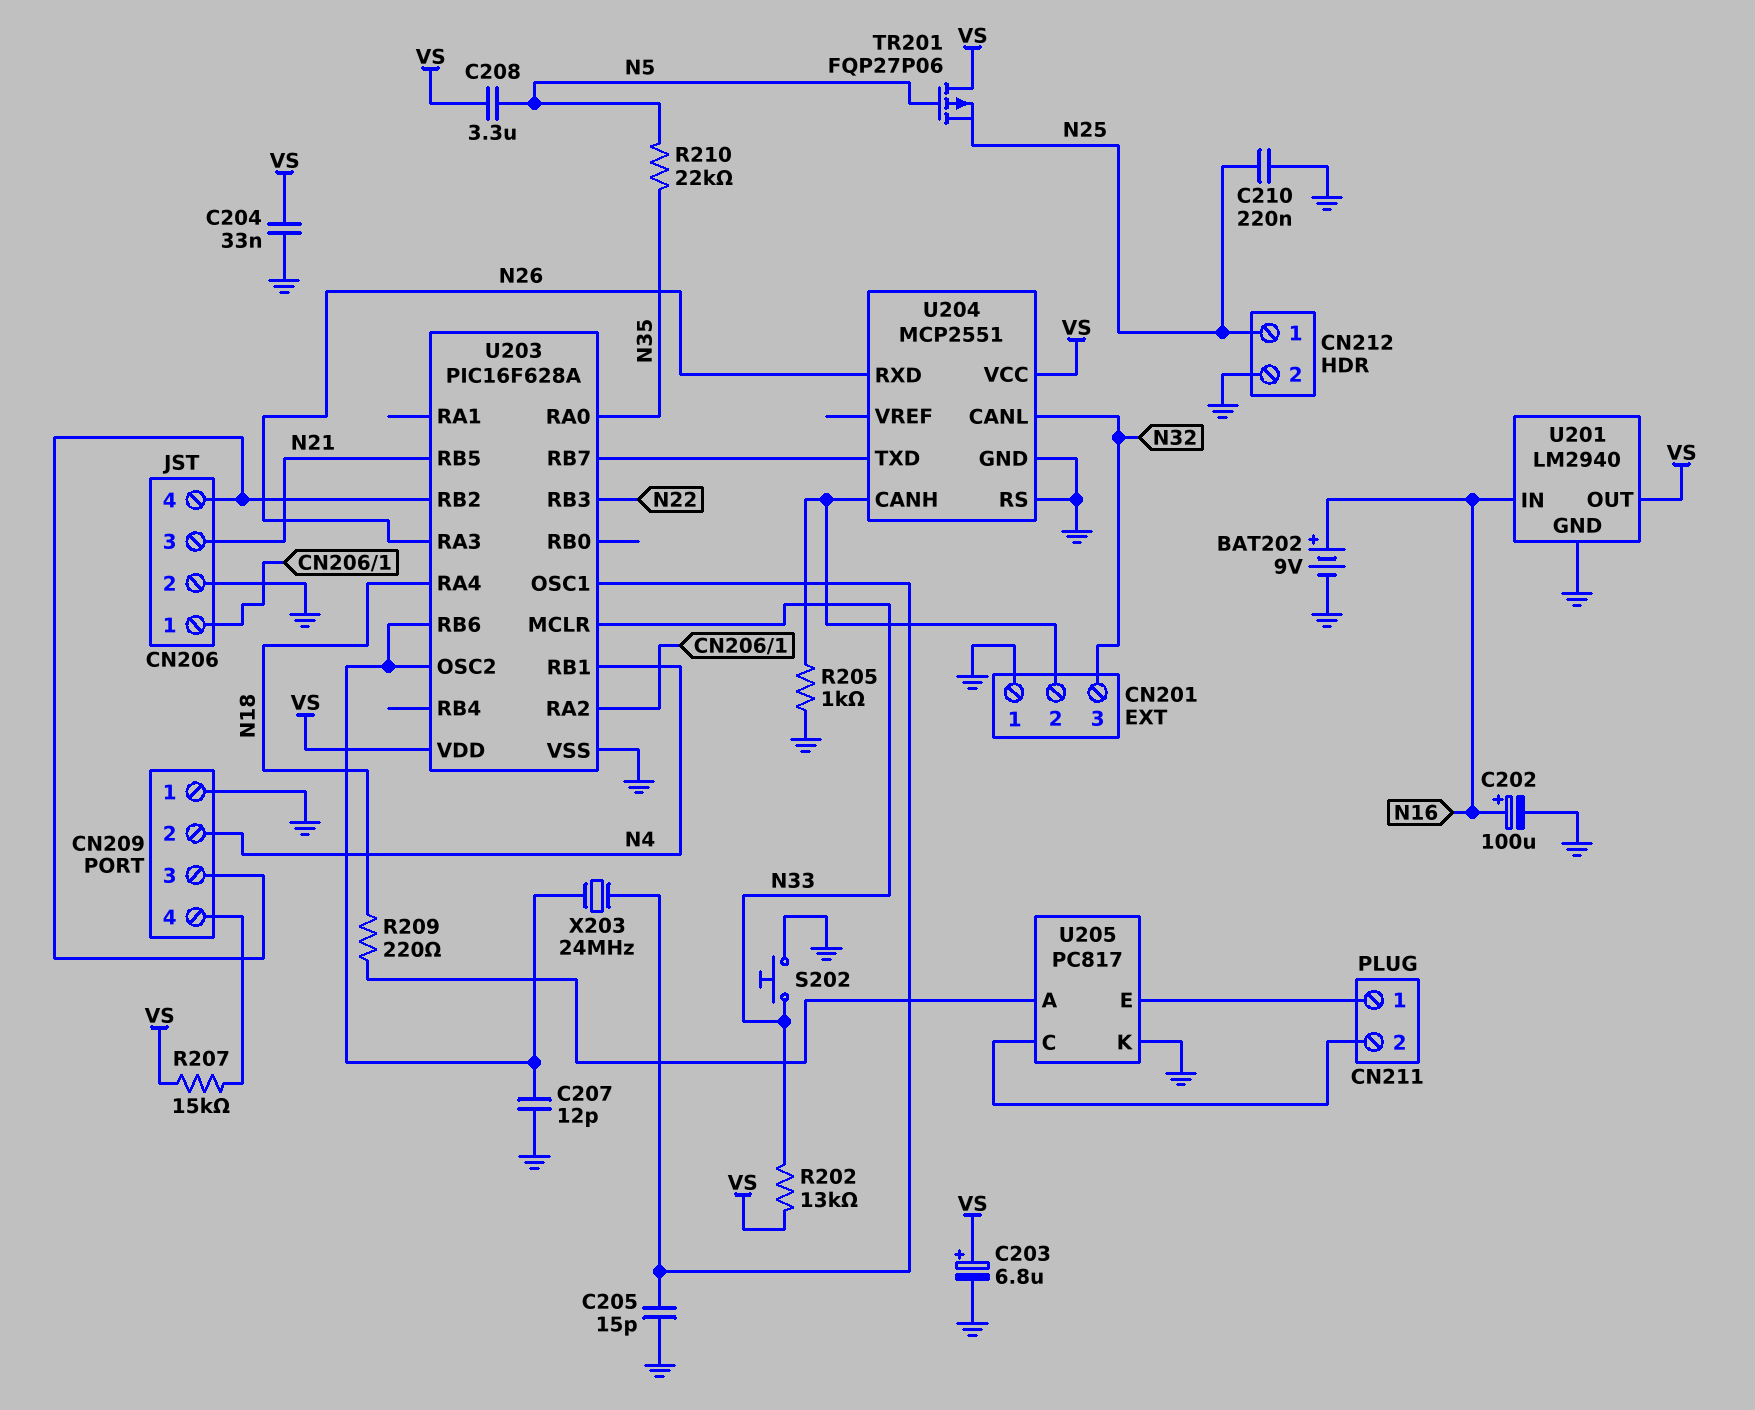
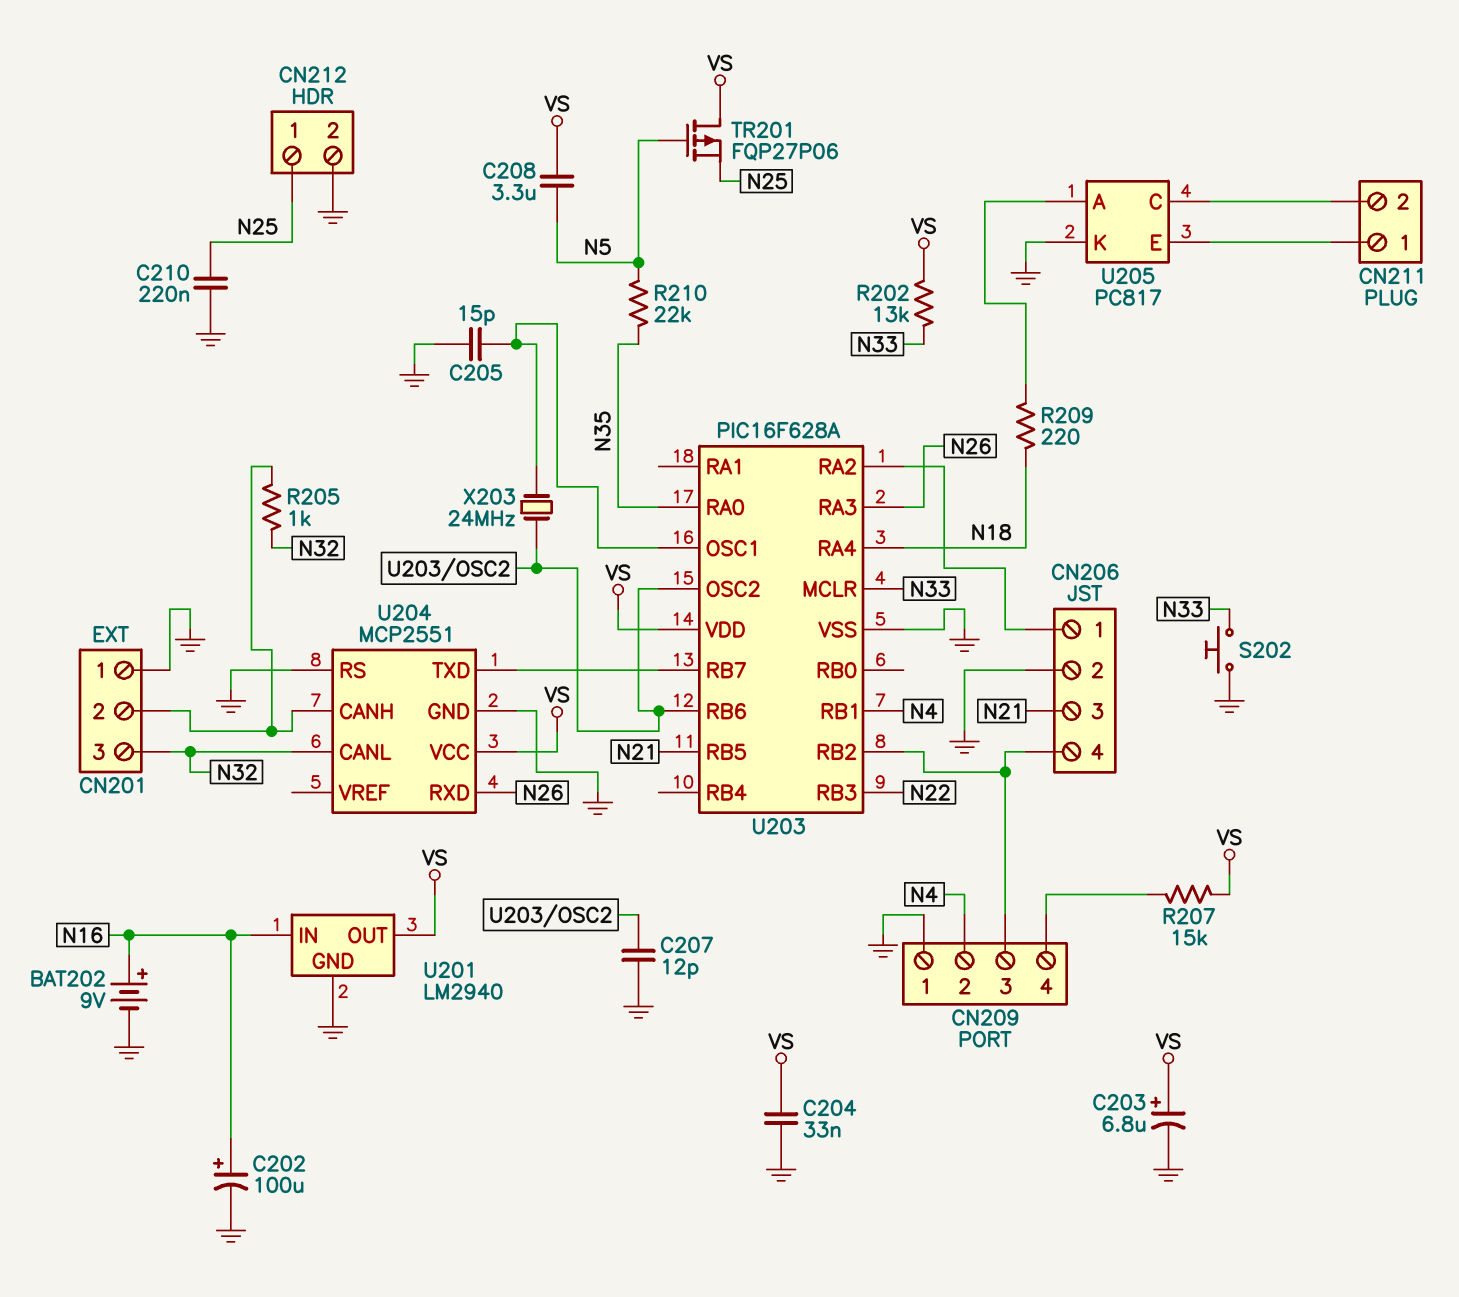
R205: 1k (CN201/2, GND) -> 1k (CN201/2, N32)

